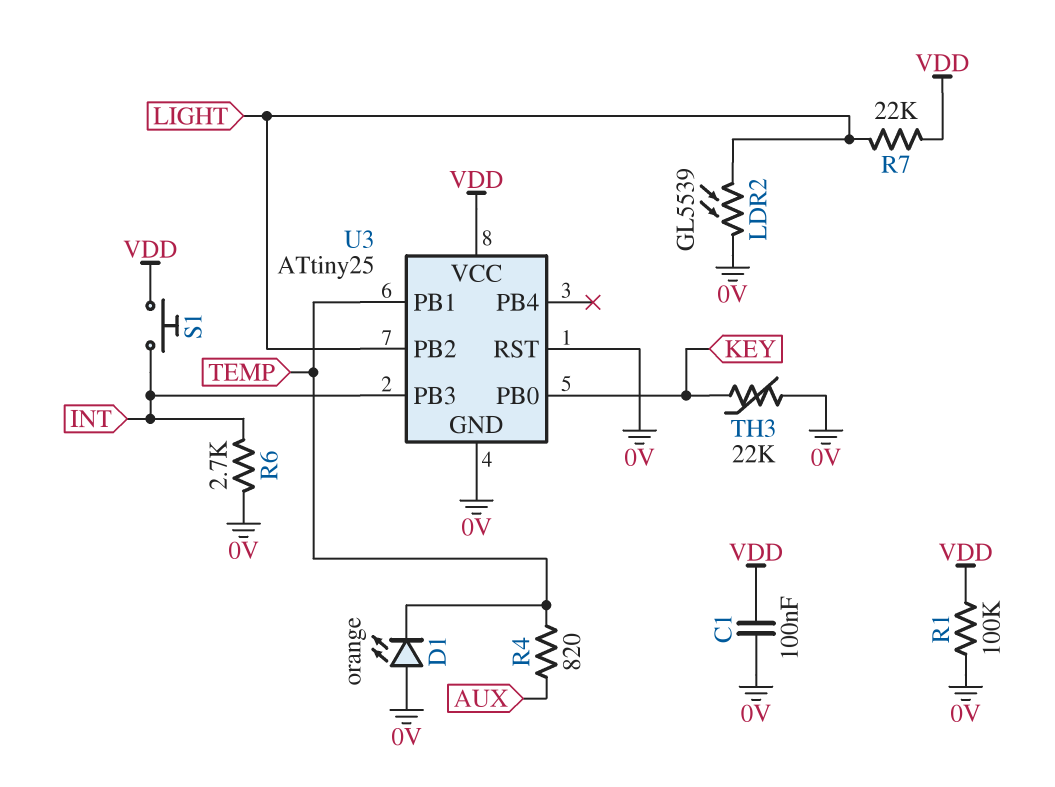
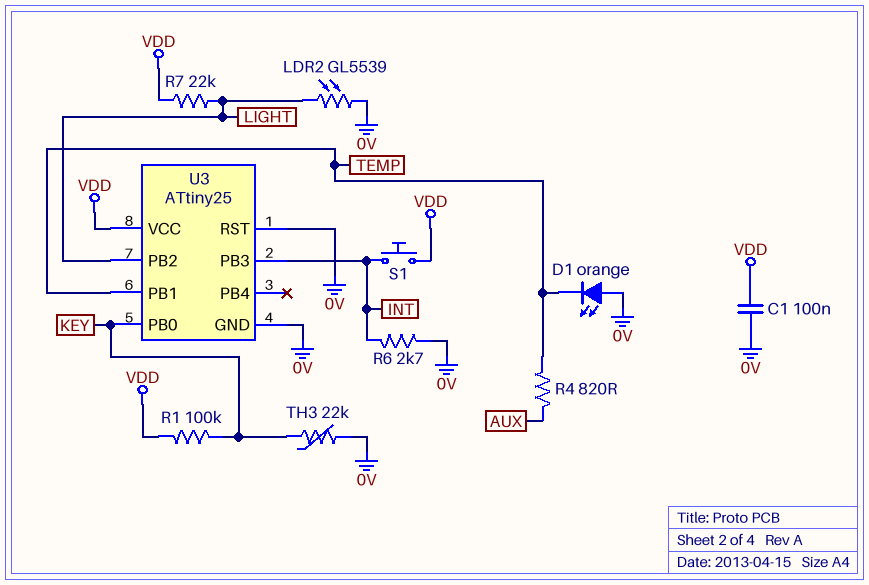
R1: 100k (0V, VDD) -> 100k (KEY, VDD)

